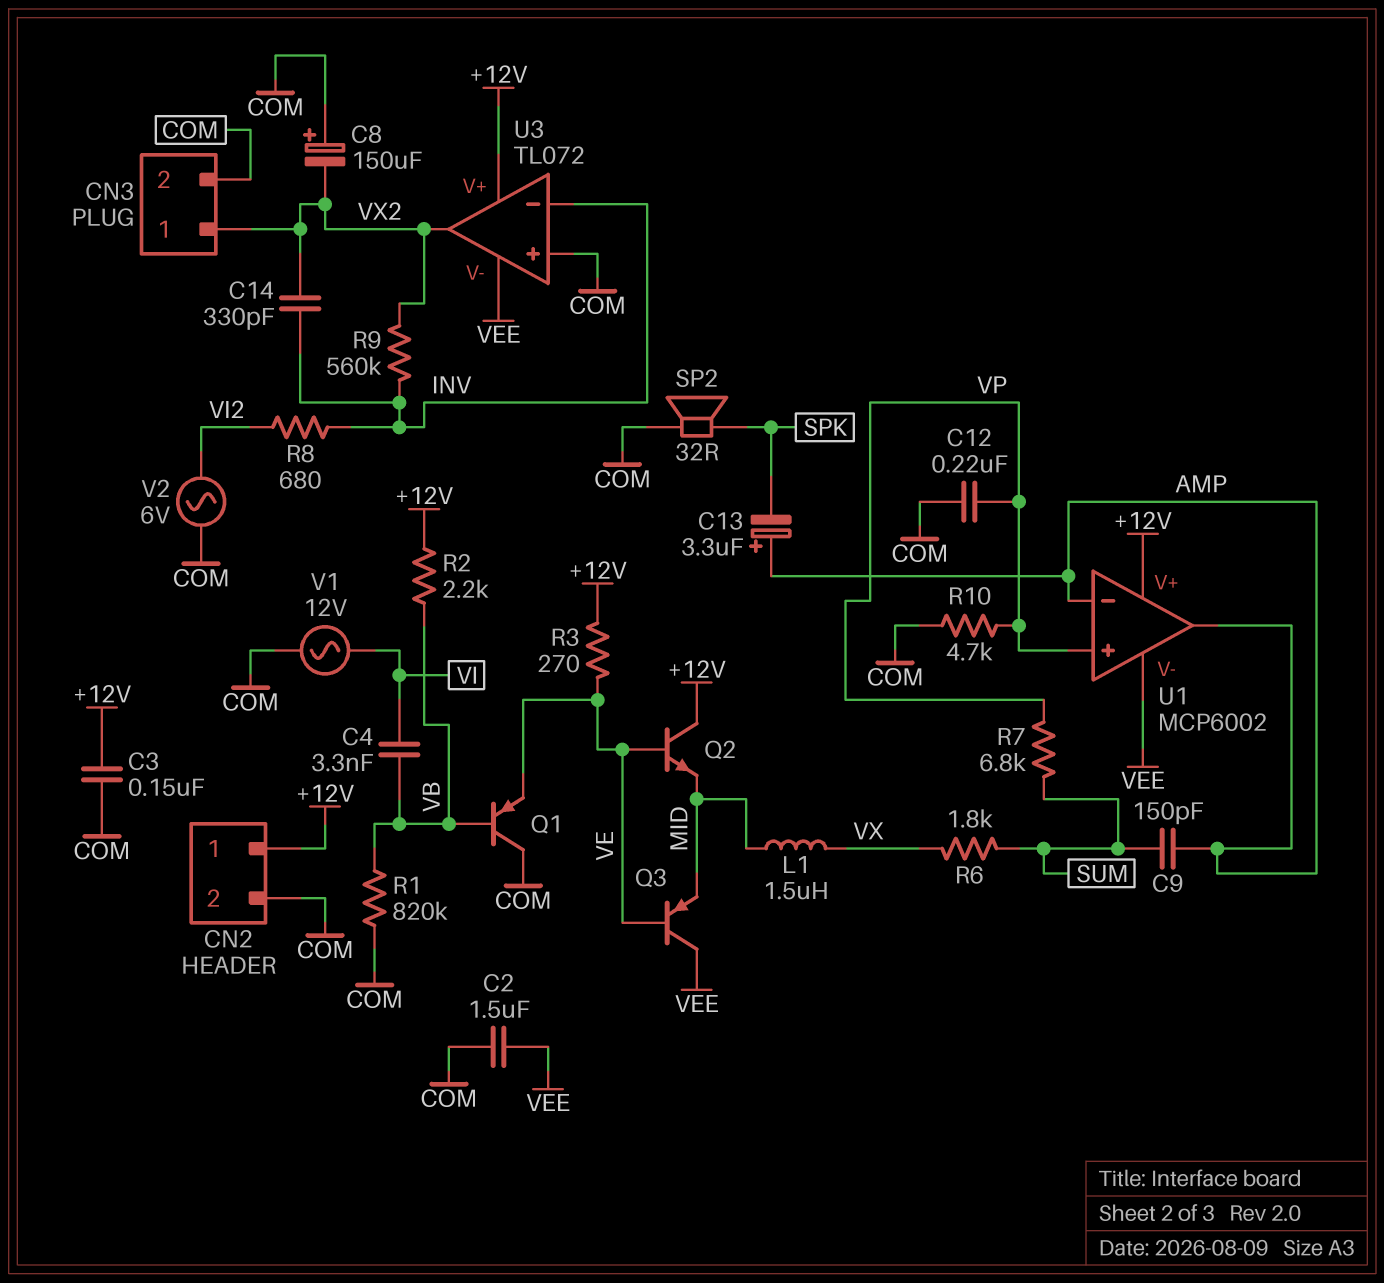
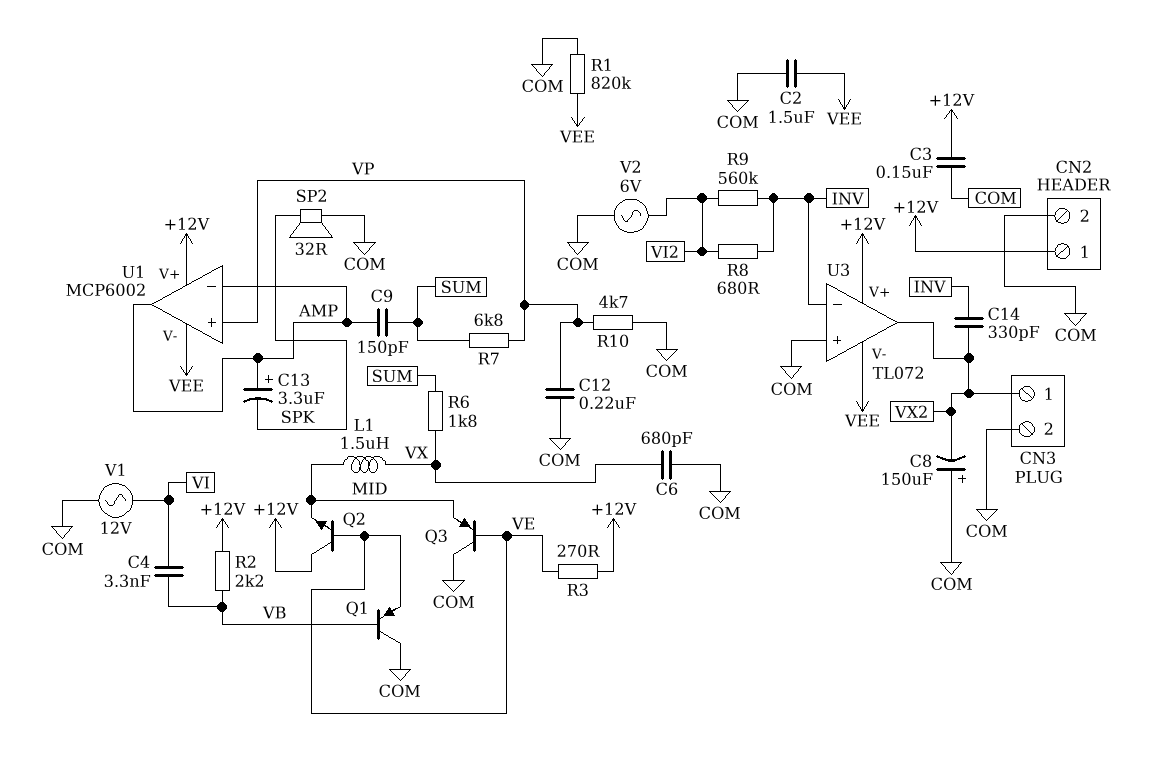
C6: none -> 680pF (COM, VX)
Q3: PNP (B VE, C VEE, E MID) -> PNP (B VE, C COM, E MID)
R1: 820k (COM, VB) -> 820k (COM, VEE)
R9: 560k (INV, VX2) -> 560k (INV, VI2)

